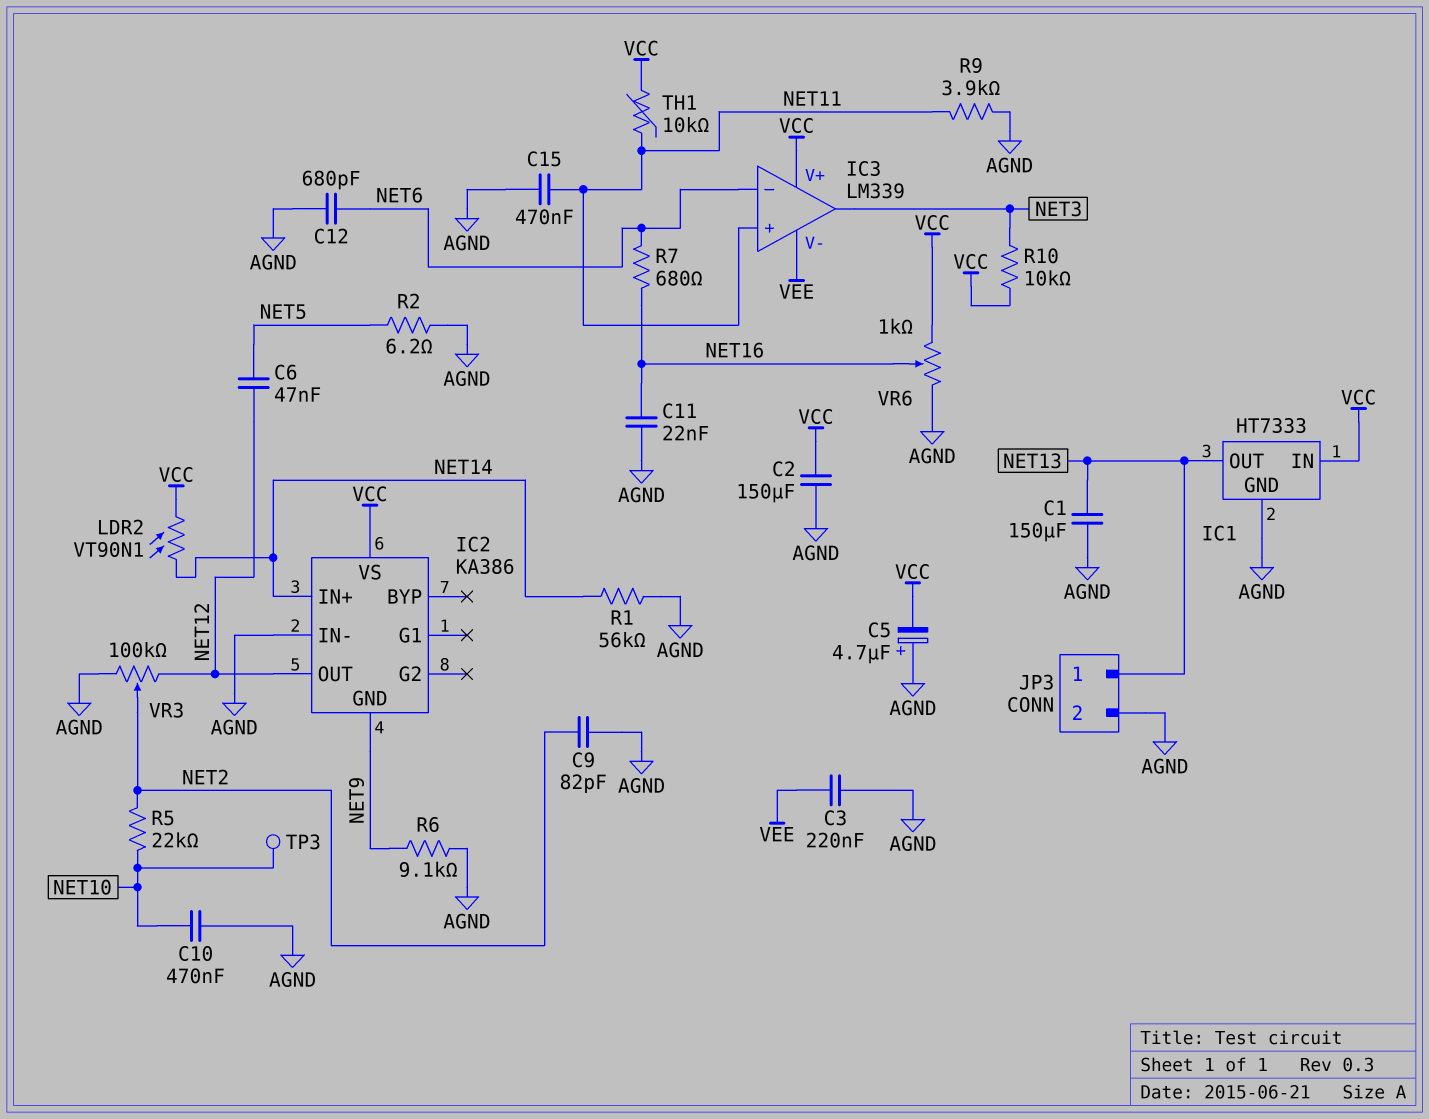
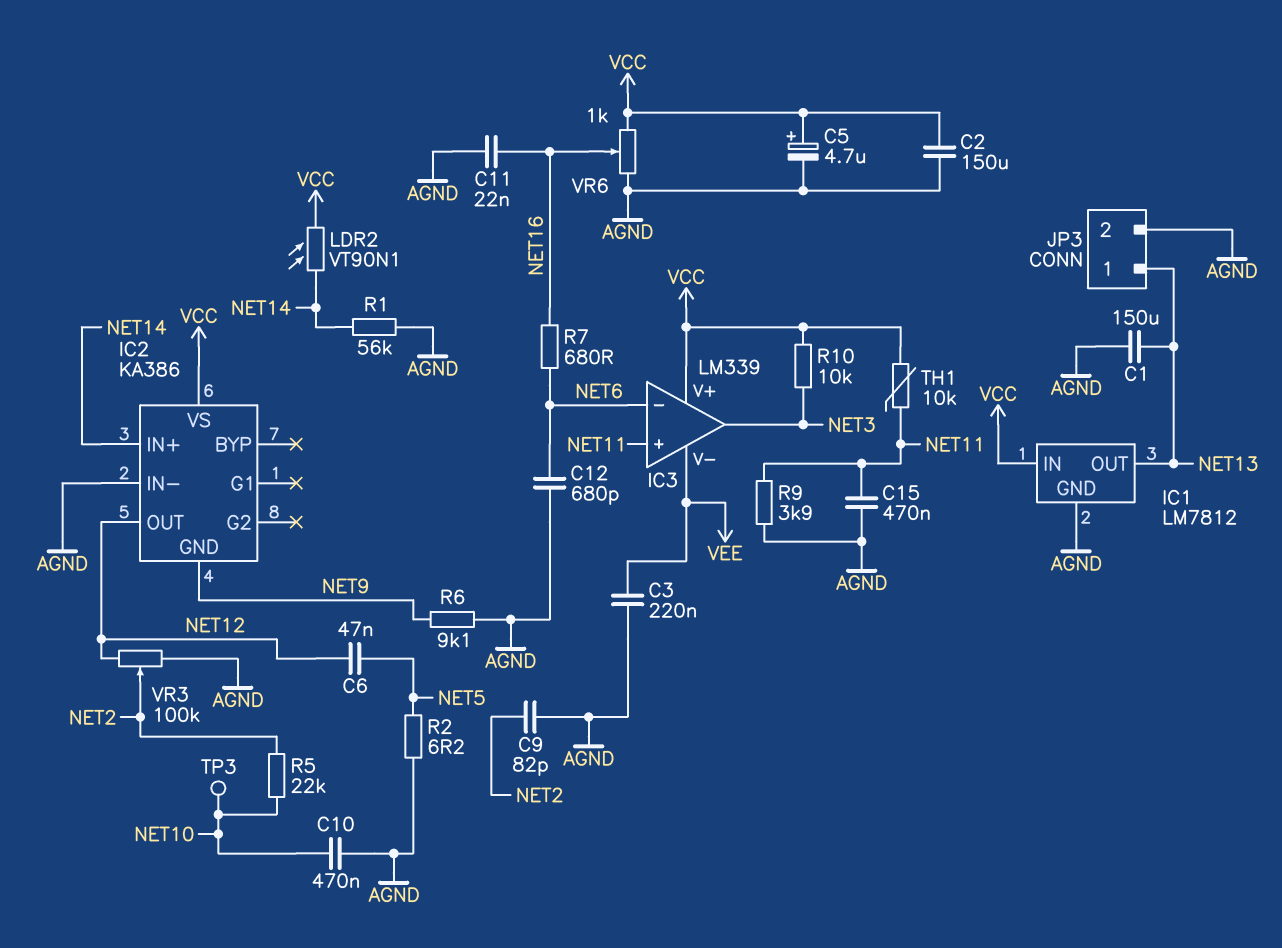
C5: 4.7uF (plus AGND, minus VCC) -> 4.7uF (plus VCC, minus AGND)
IC1: HT7333 -> LM7812

